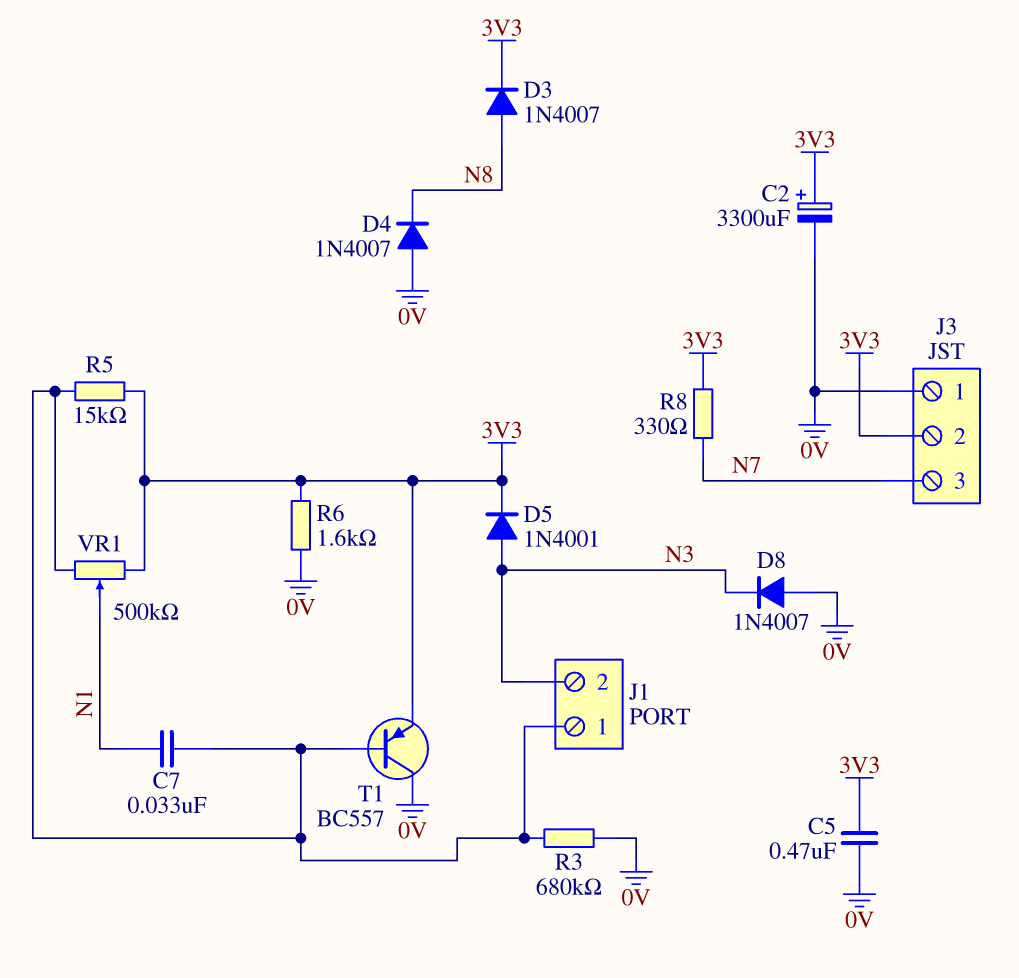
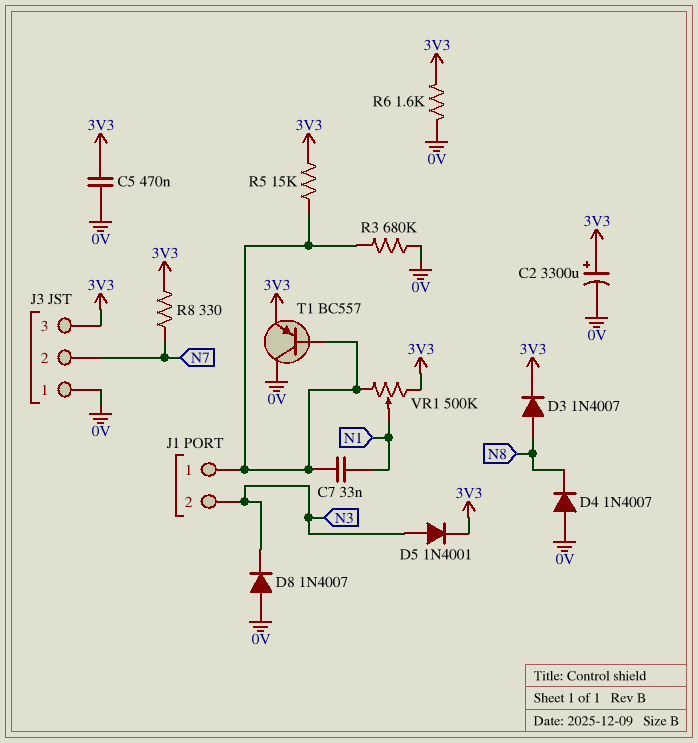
J3 pin 2: 3V3 -> N7
J3 pin 3: N7 -> 3V3

